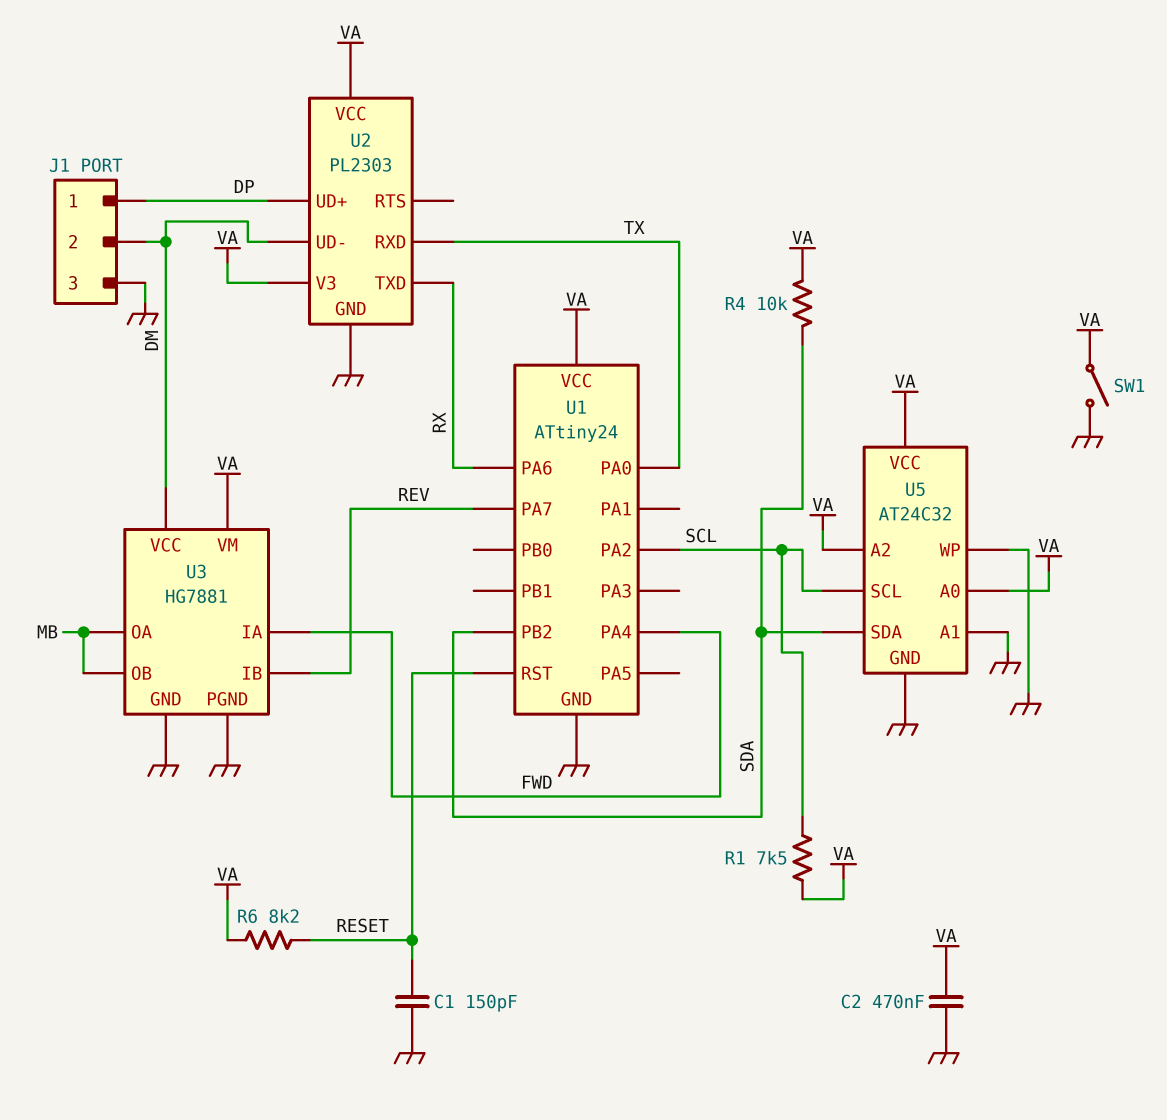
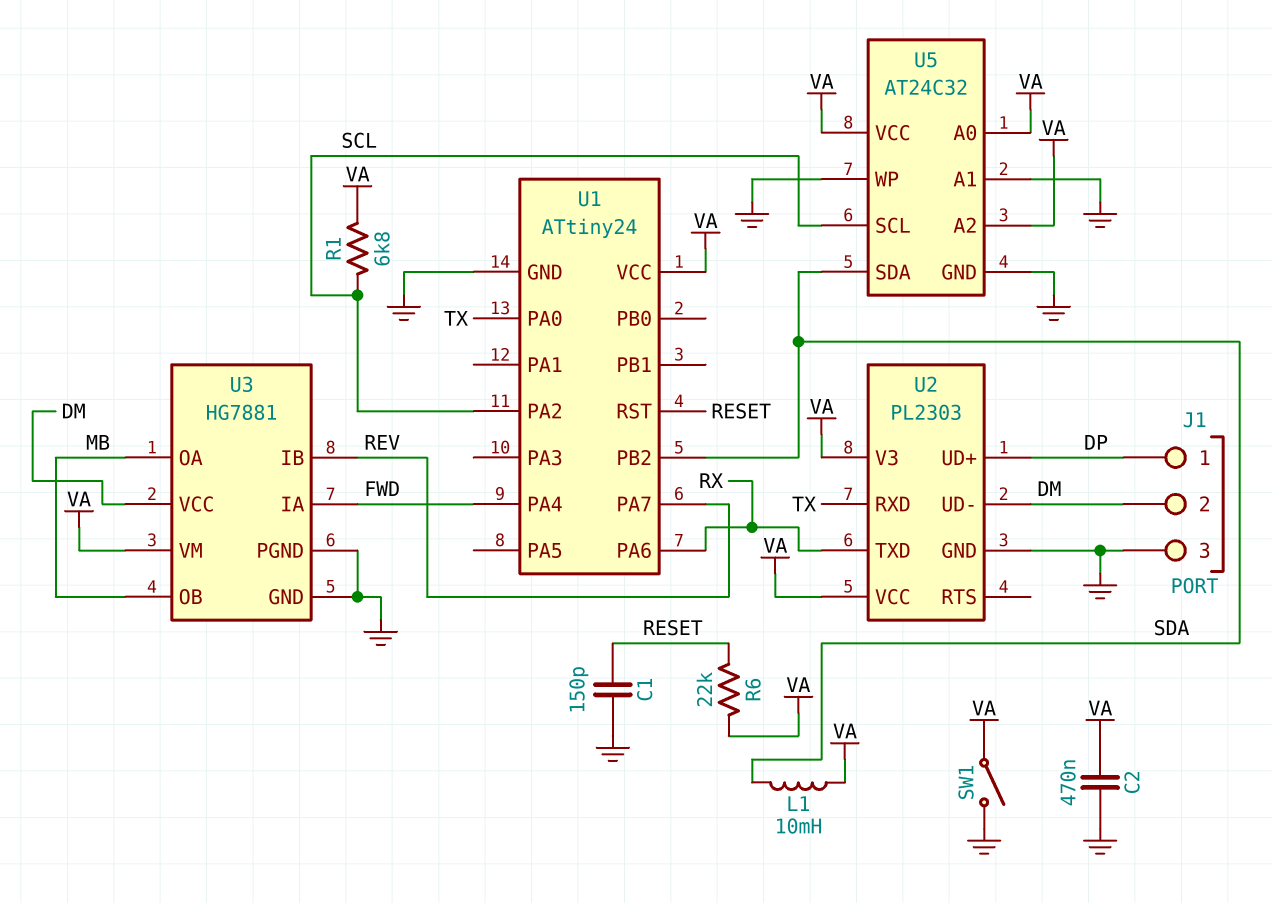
L1: none -> 10mH (SDA, VA)
R1: 7.5k (SCL, VA) -> 6.8k (SCL, VA)
R4: 10k (SDA, VA) -> none
R6: 8.2k (RESET, VA) -> 22k (RESET, VA)

